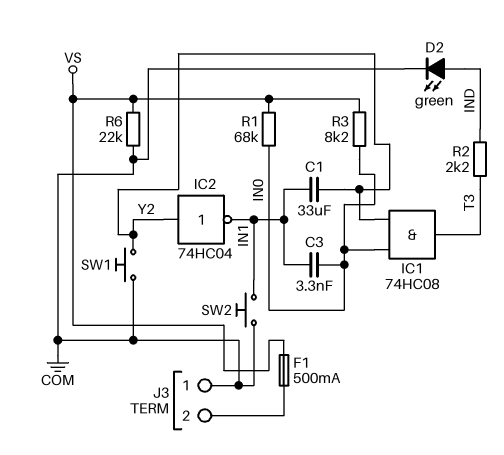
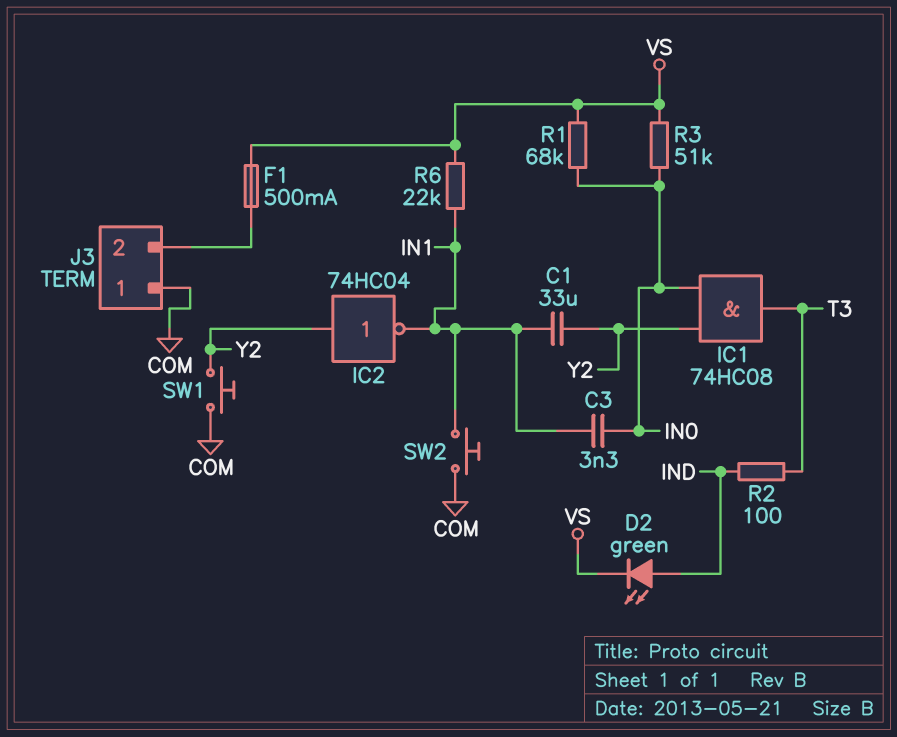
D2: LED green (A IND, K COM) -> LED green (A IND, K VS)
R2: 2.2k (IND, T3) -> 100 (IND, T3)
R3: 8.2k (IN0, VS) -> 51k (IN0, VS)
R6: 22k (COM, VS) -> 22k (IN1, VS)

